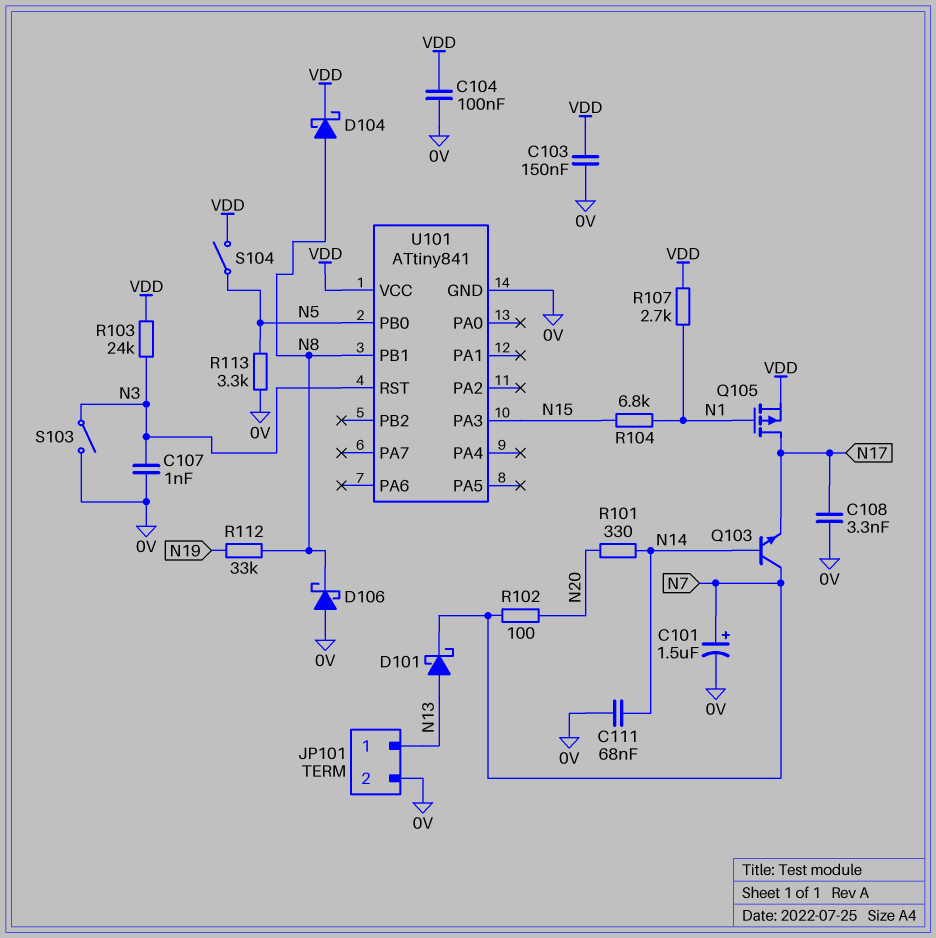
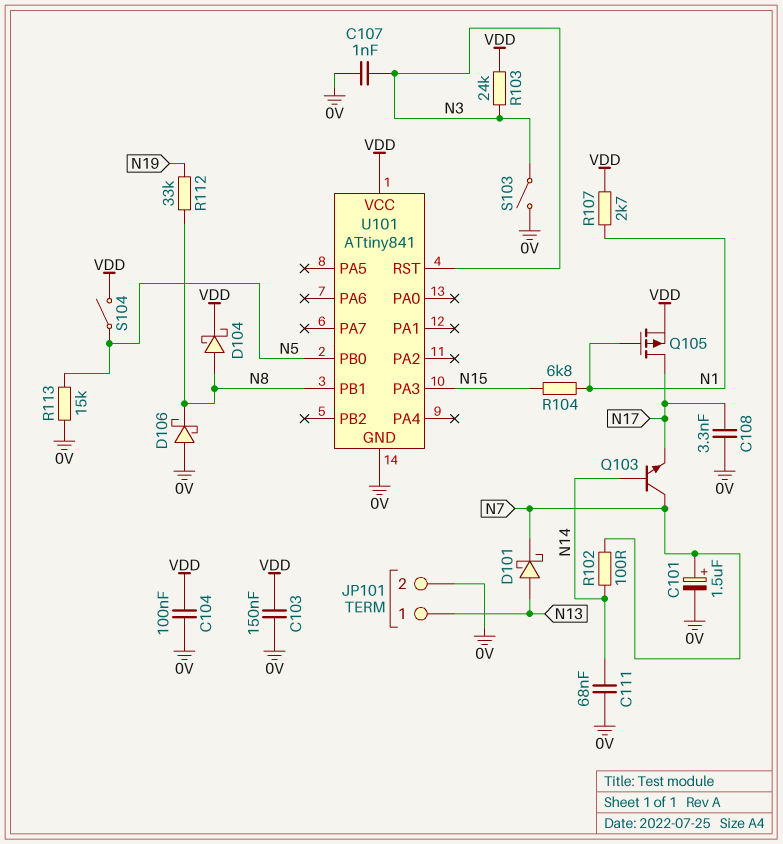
R101: 330 (N14, N20) -> none
R102: 100 (N7, N20) -> 100 (N7, N14)
R113: 3.3k (0V, N5) -> 15k (0V, N5)

